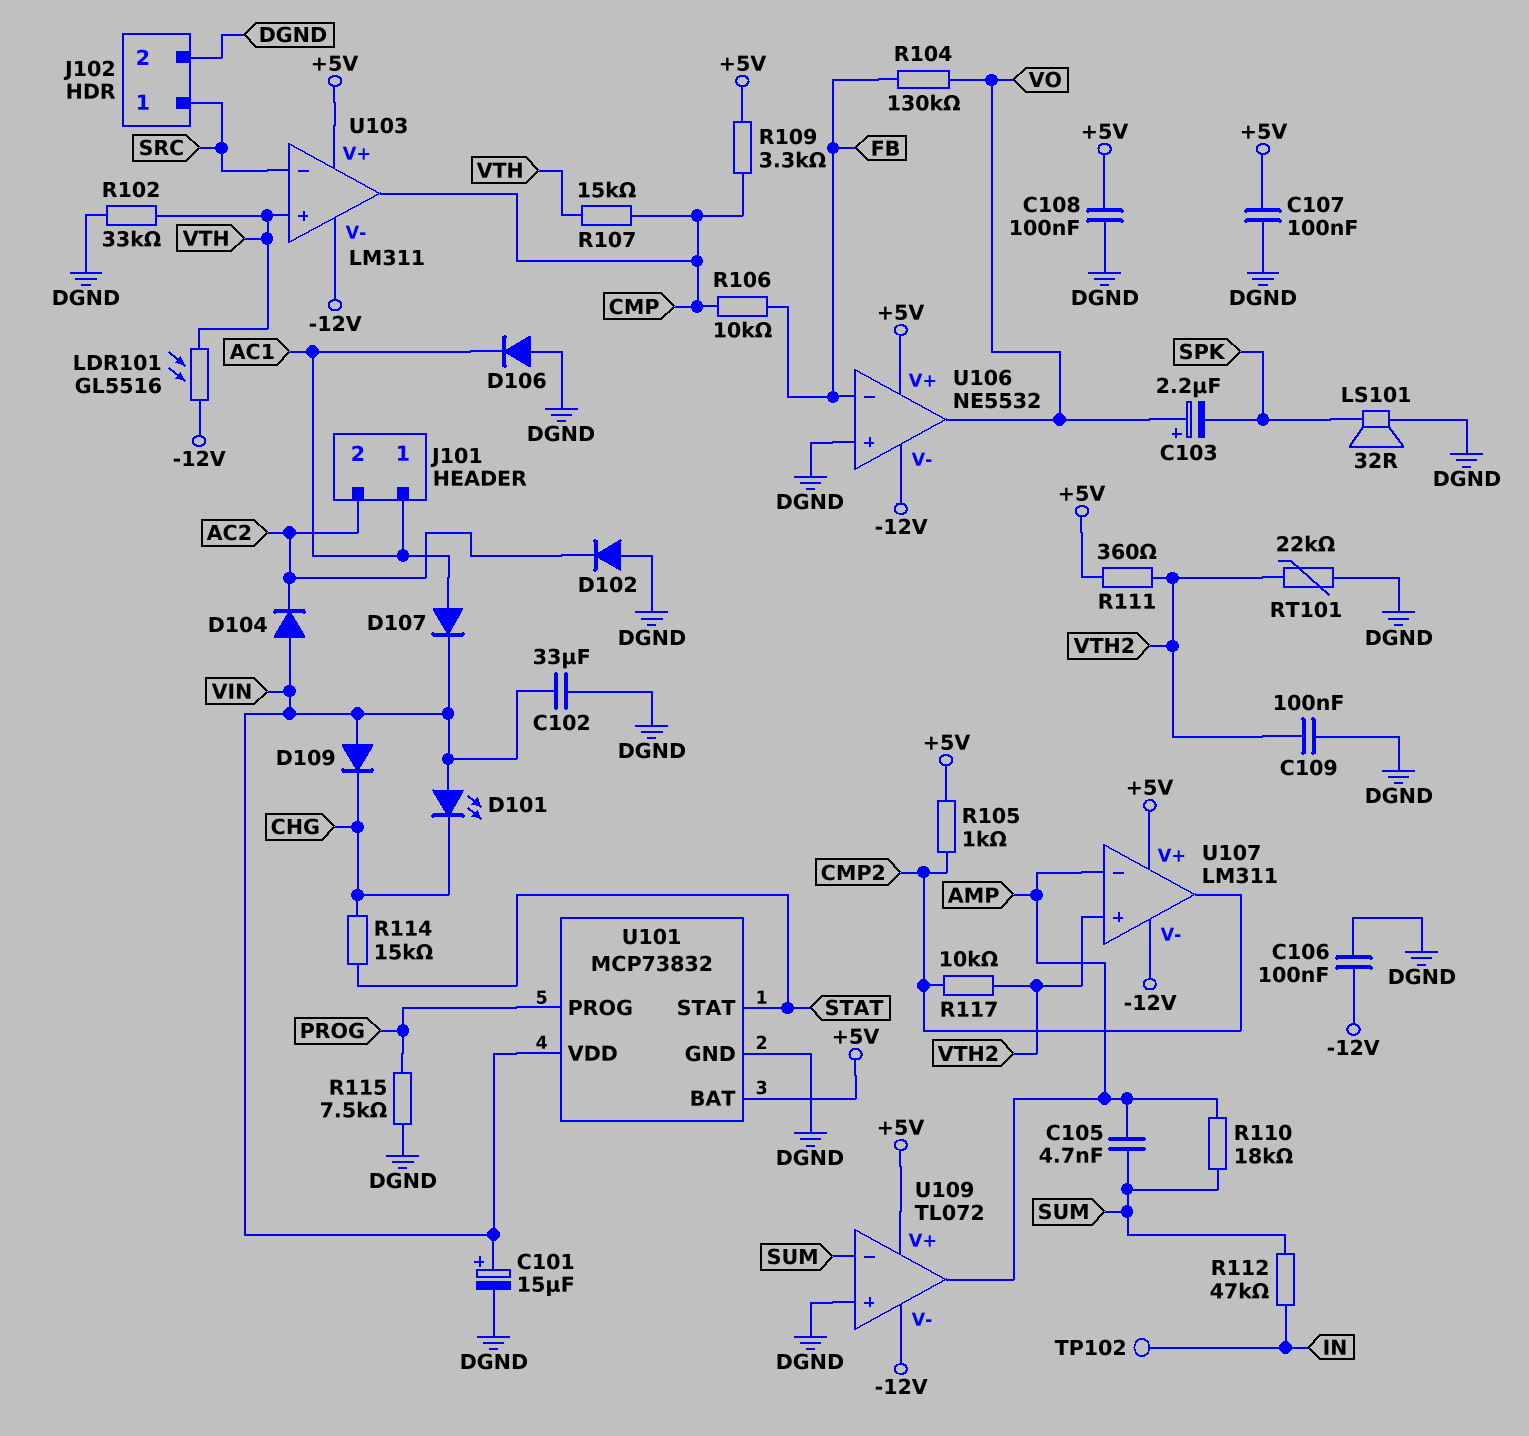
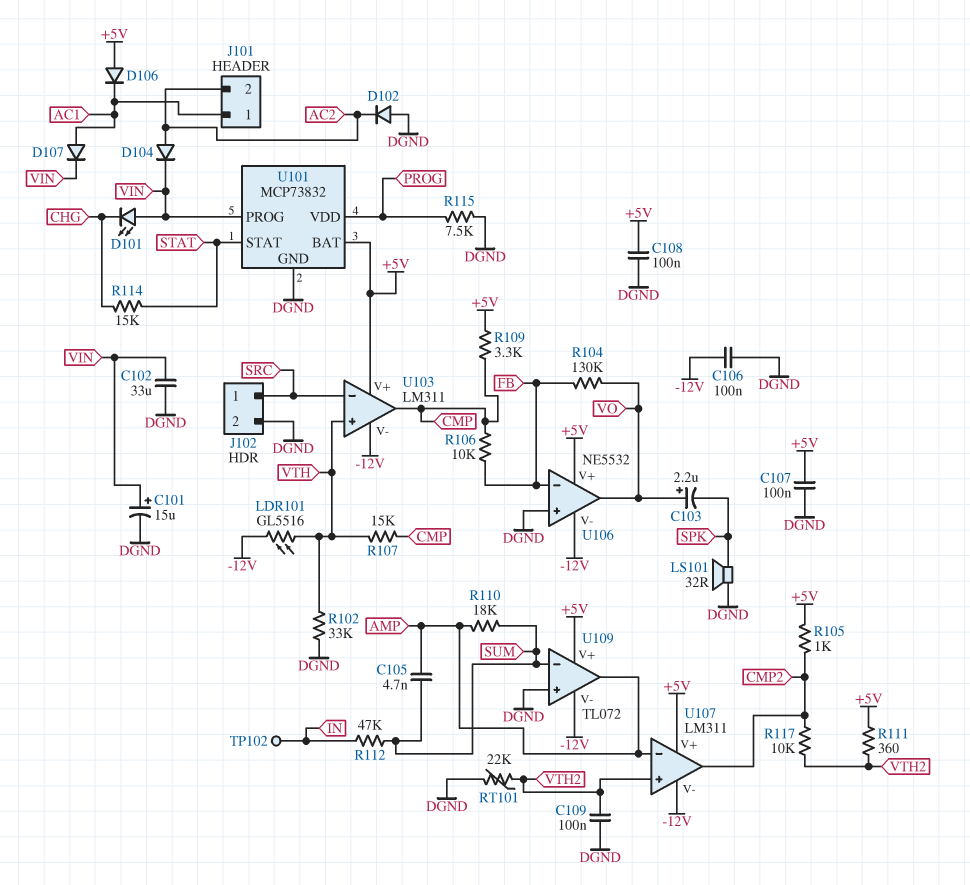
D104: diode (A VIN, K AC2) -> diode (A AC2, K VIN)
D106: diode (A DGND, K AC1) -> diode (A +5V, K AC1)
D109: diode (A VIN, K CHG) -> none
U101 pin PROG: PROG -> VIN
U101 pin VDD: VIN -> PROG

